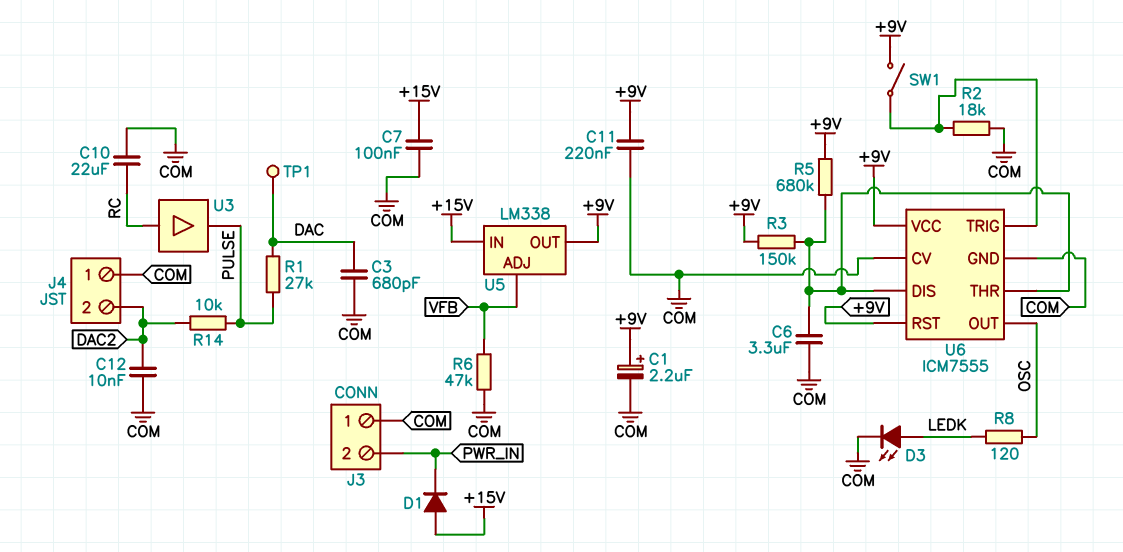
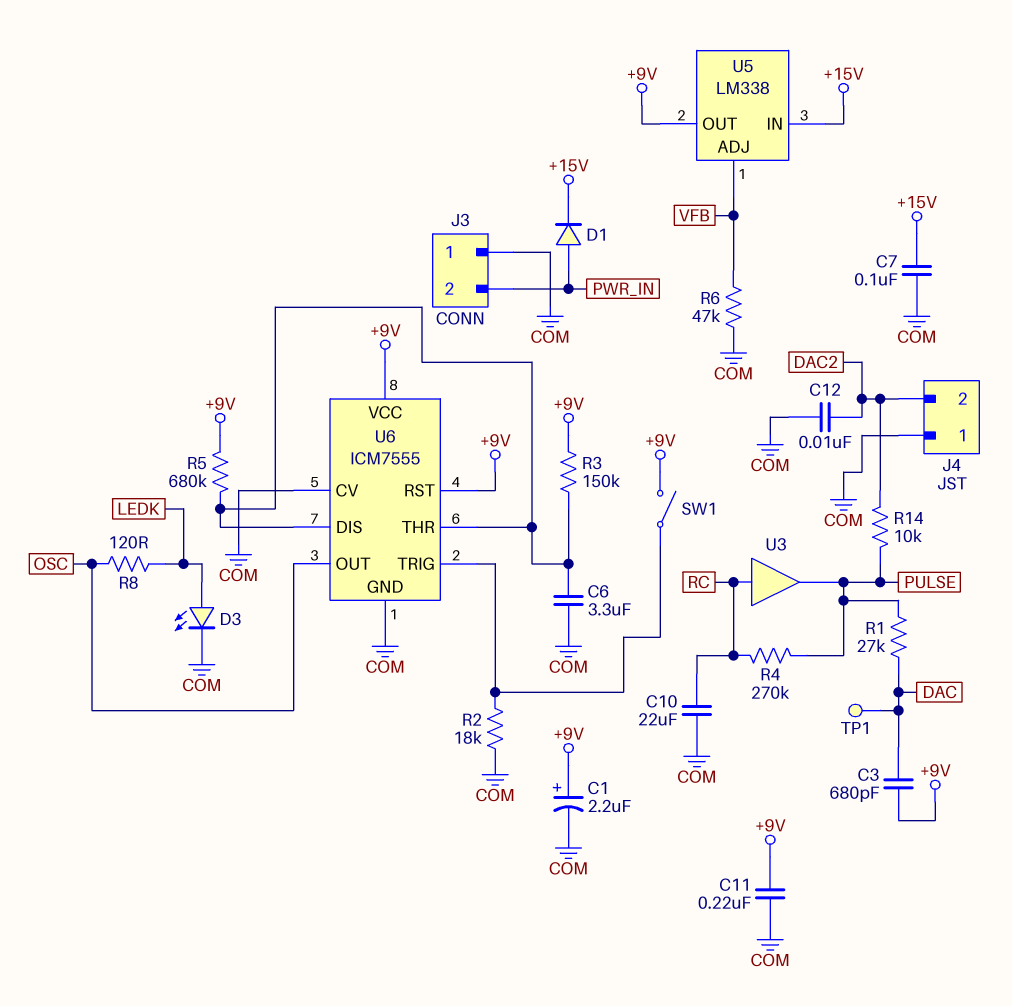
C3: 680pF (COM, DAC) -> 680pF (+9V, DAC)
D1: diode (A +15V, K PWR_IN) -> diode (A PWR_IN, K +15V)
R4: none -> 270k (PULSE, RC)

